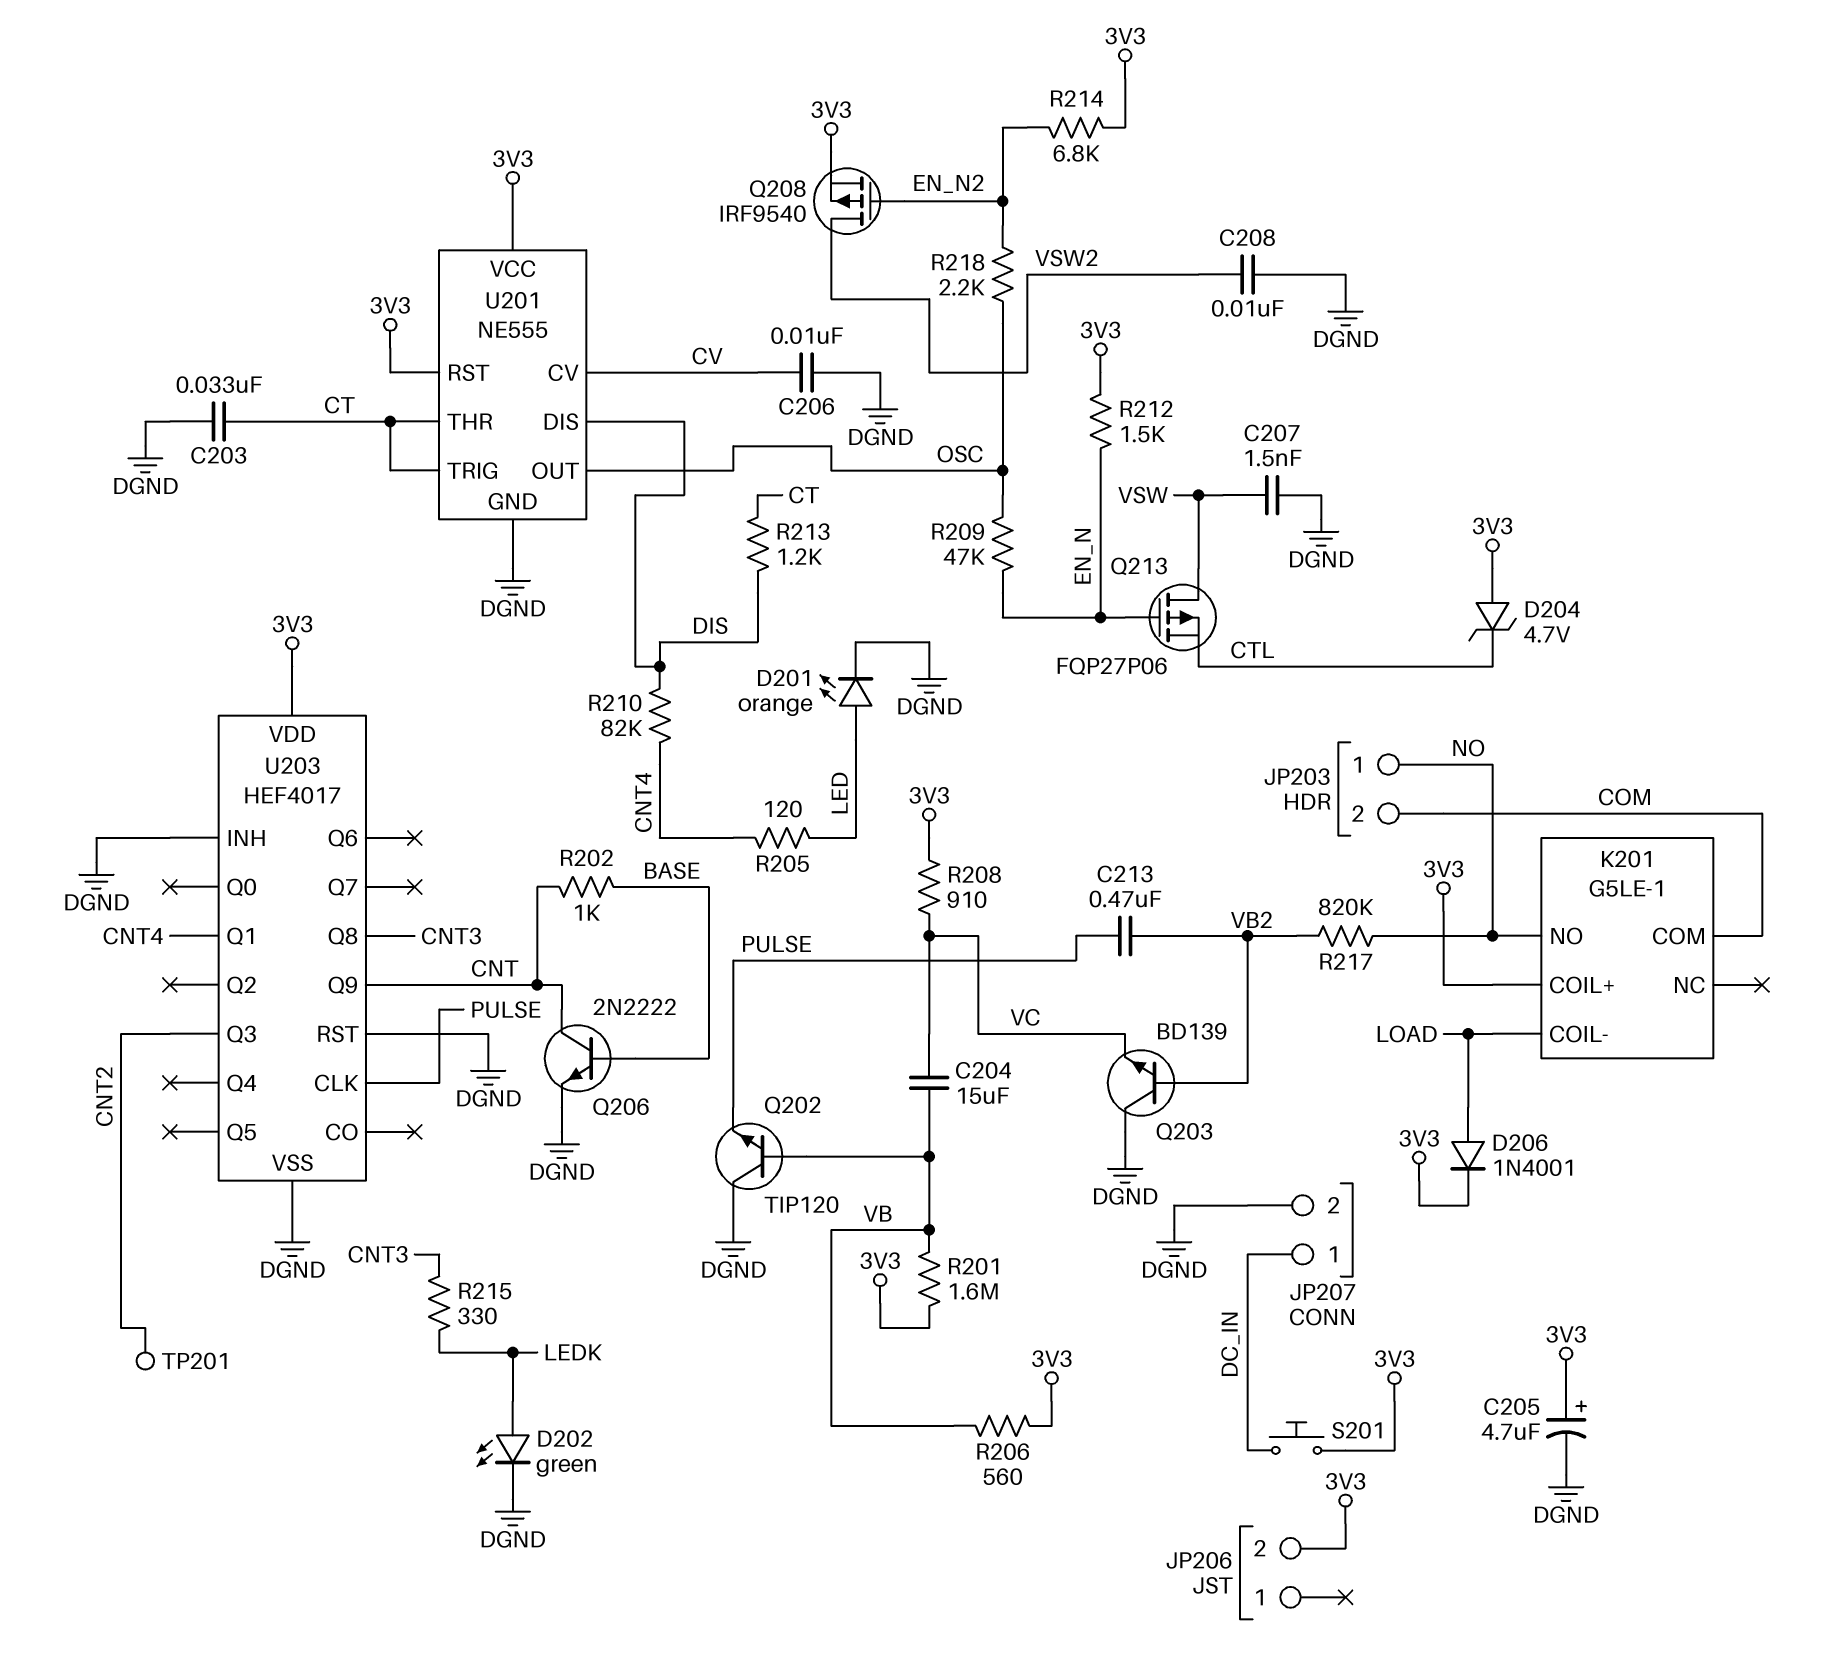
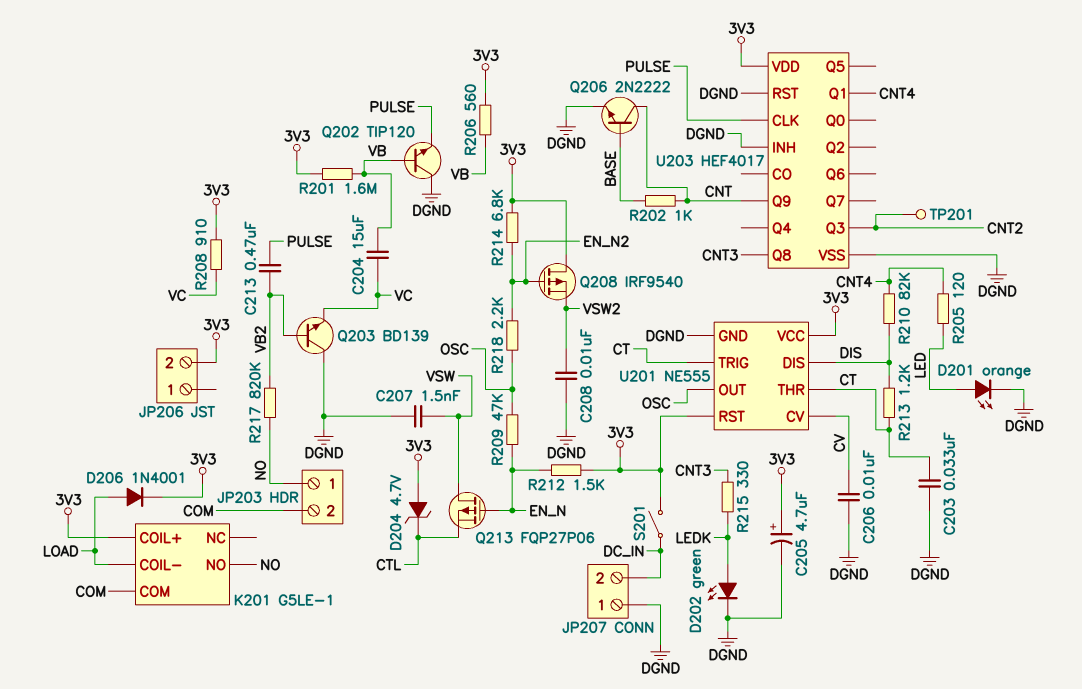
JP207 pin 1: DC_IN -> DGND
JP207 pin 2: DGND -> DC_IN
Q208: PMOS IRF9540 (G EN_N2, D VSW2, S 3V3) -> PMOS IRF9540 (G EN_N2, D 3V3, S VSW2)
S201: button (3V3, DC_IN) -> switch (3V3, DC_IN)

